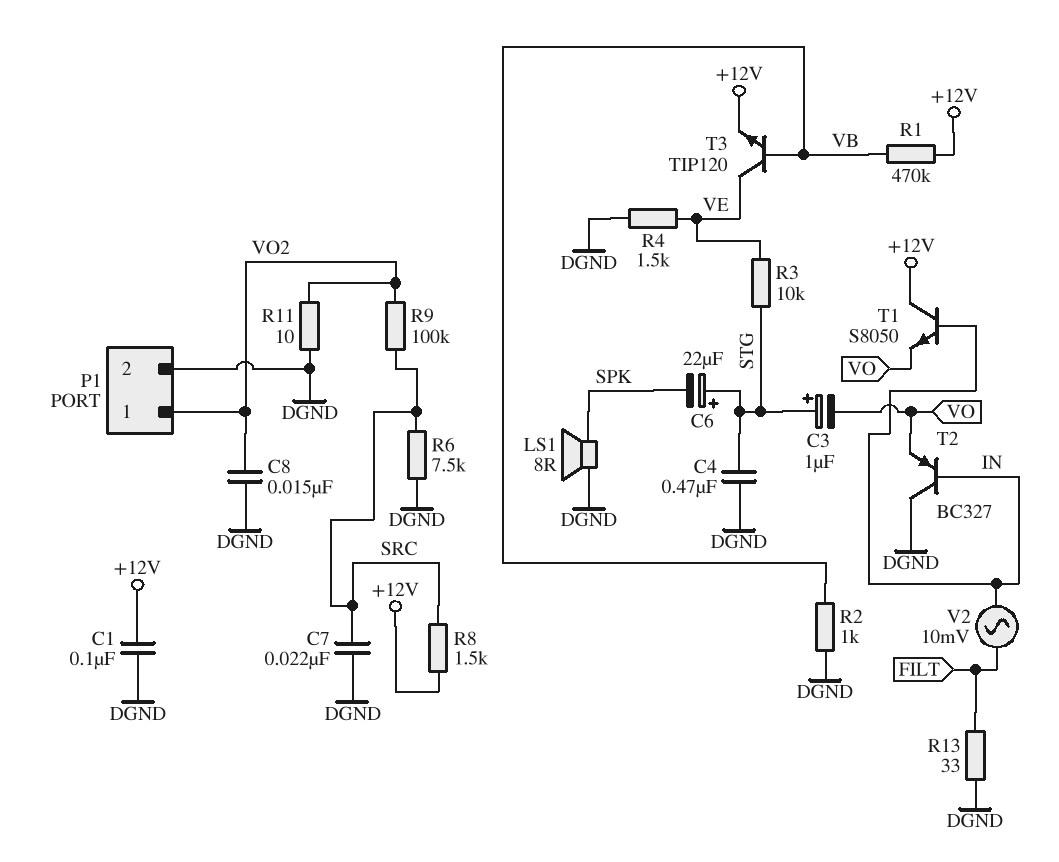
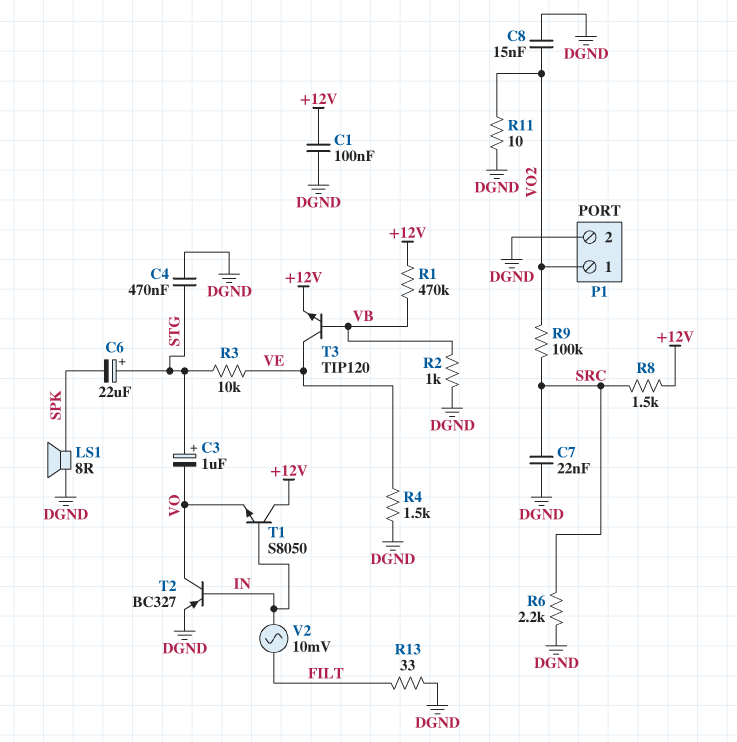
R6: 7.5k (DGND, SRC) -> 2.2k (DGND, SRC)
T2: PNP BC327 (B IN, C DGND, E VO) -> PNP BC327 (B IN, C VO, E DGND)

